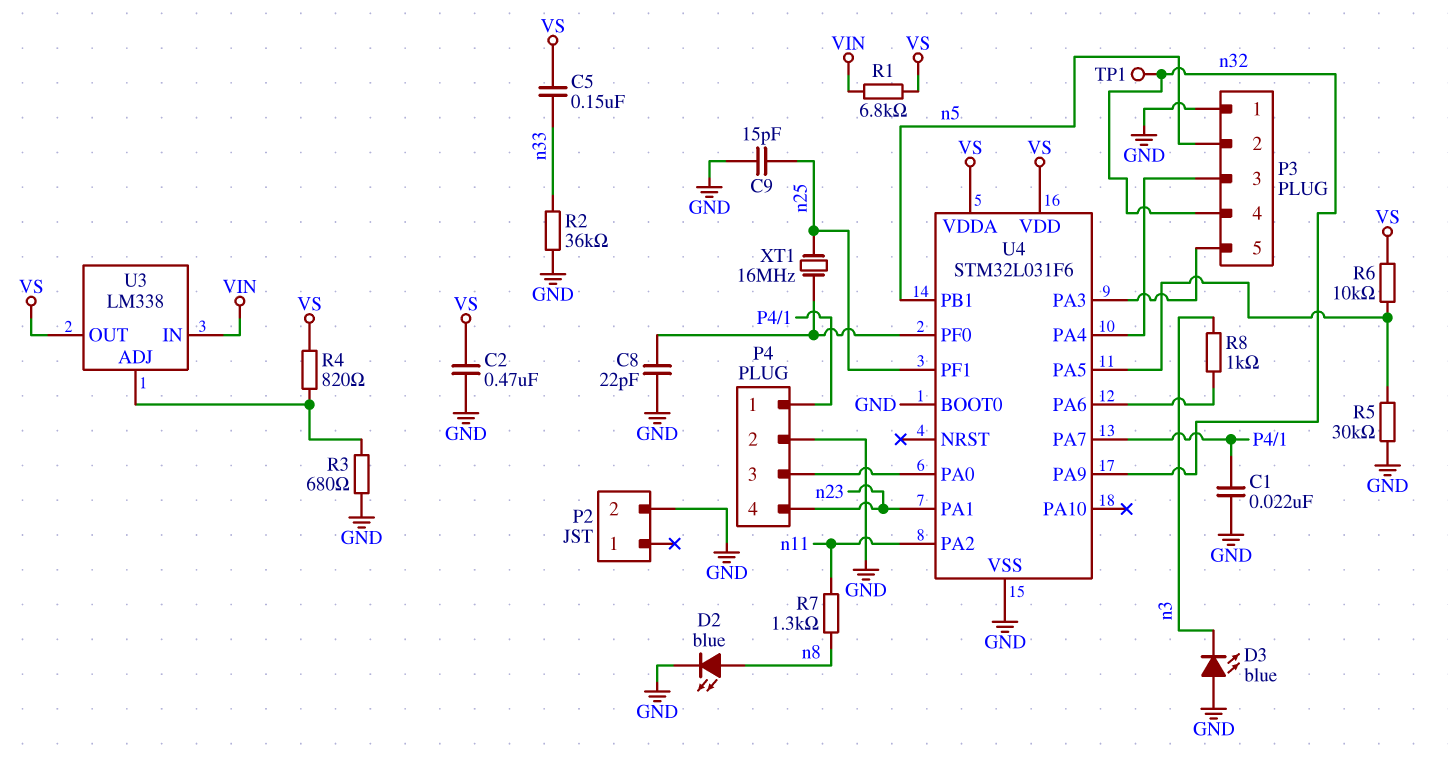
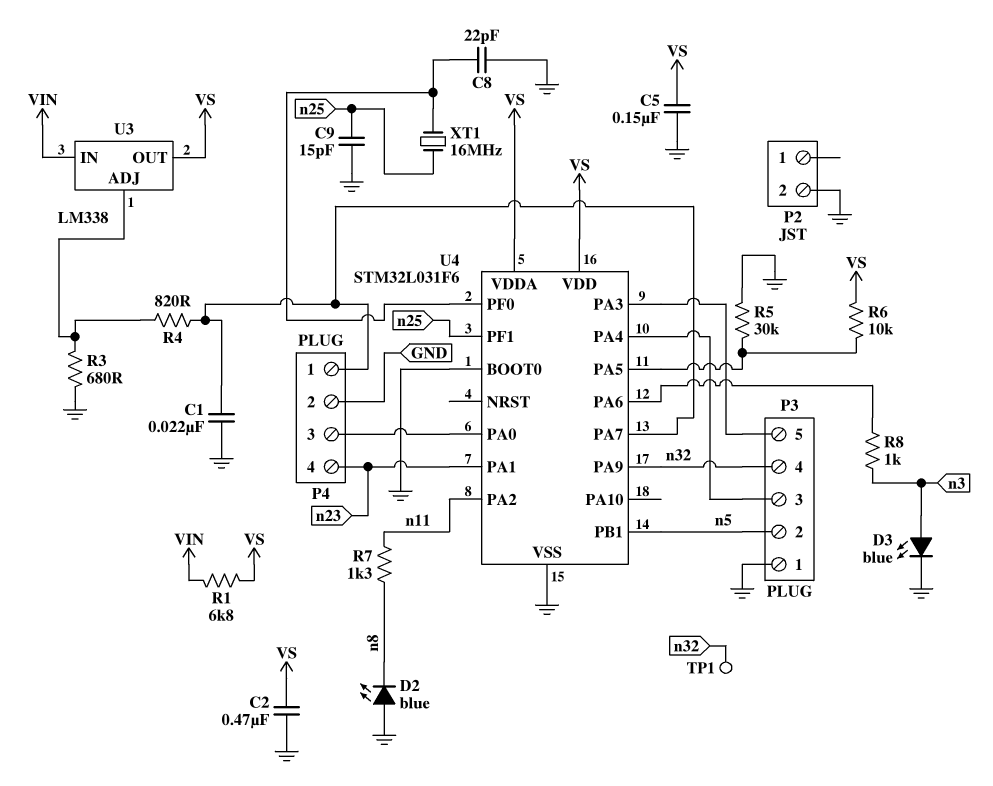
C5: 150nF (VS, n33) -> 150nF (GND, VS)
D2: LED blue (A n8, K GND) -> LED blue (A GND, K n8)
D3: LED blue (A GND, K n3) -> LED blue (A n3, K GND)
R2: 36k (GND, n33) -> none
R4: 820 (U3/ADJ, VS) -> 820 (P4/1, U3/ADJ)

